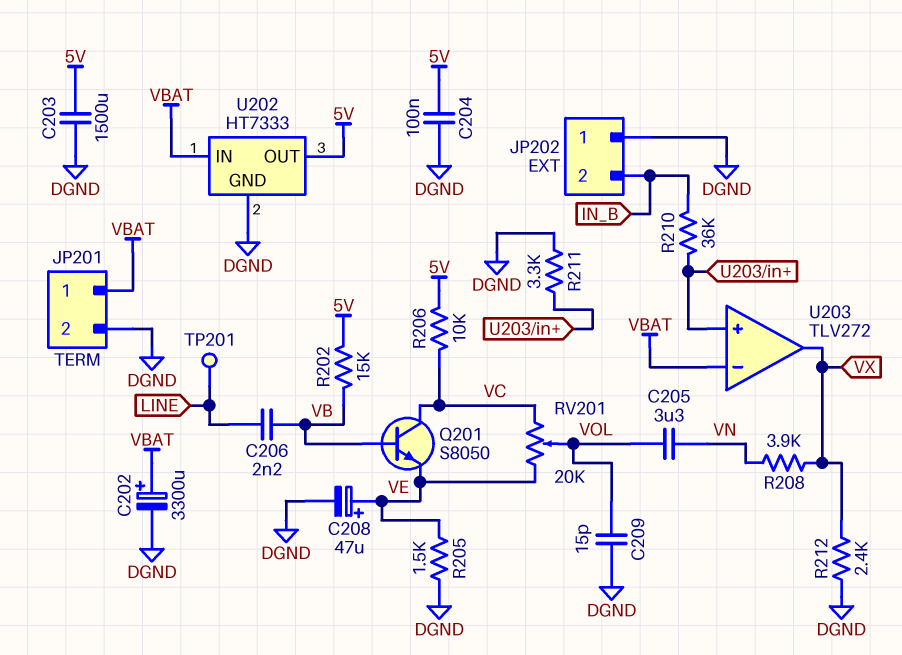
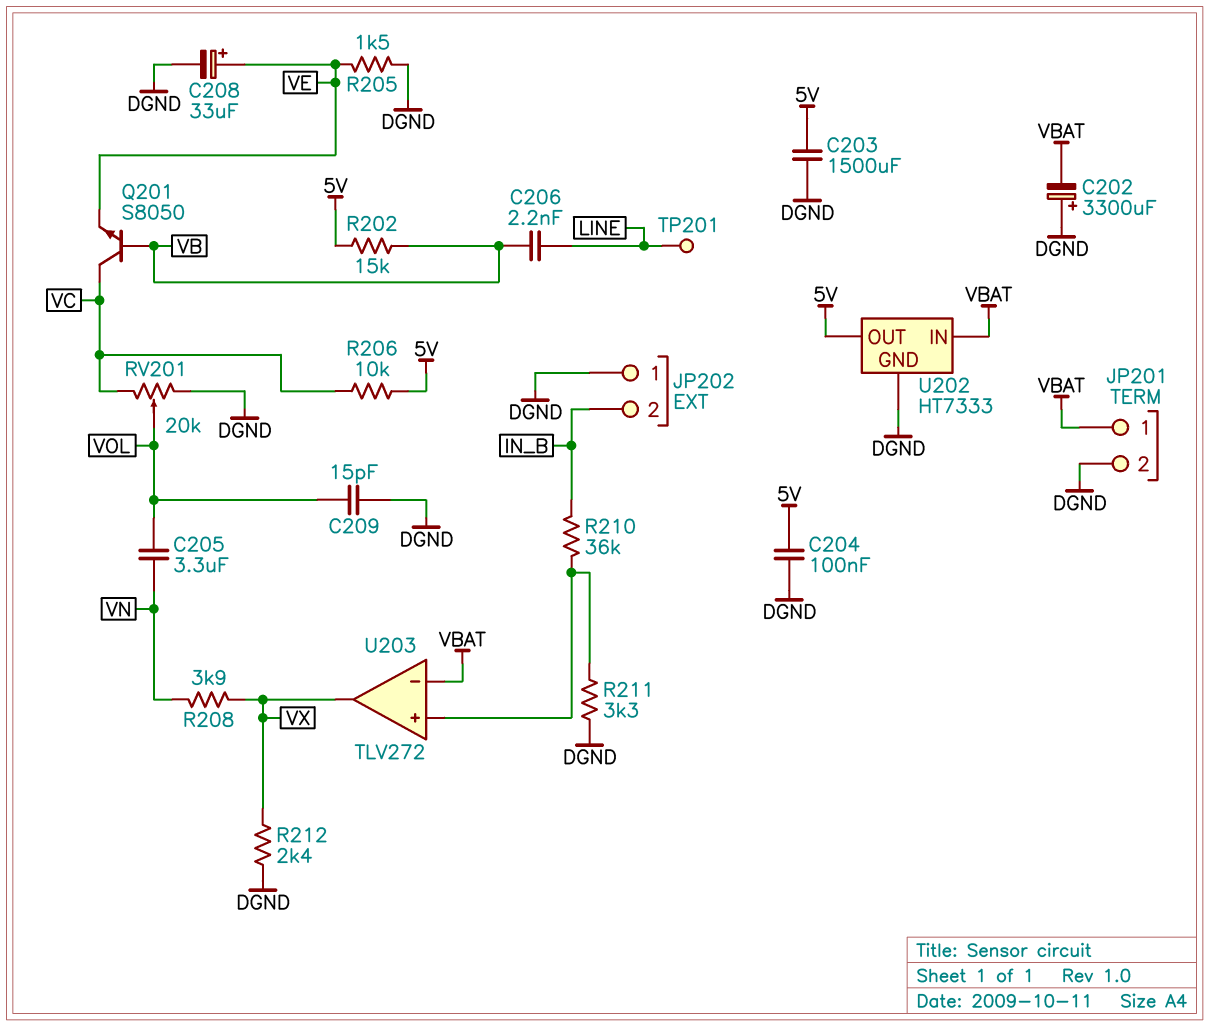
C202: 3300uF (plus VBAT, minus DGND) -> 3300uF (plus DGND, minus VBAT)
C208: 47uF (plus VE, minus DGND) -> 33uF (plus VE, minus DGND)
RV201: 20k (VC, VE, wiper VOL) -> 20k (DGND, VC, wiper VOL)

